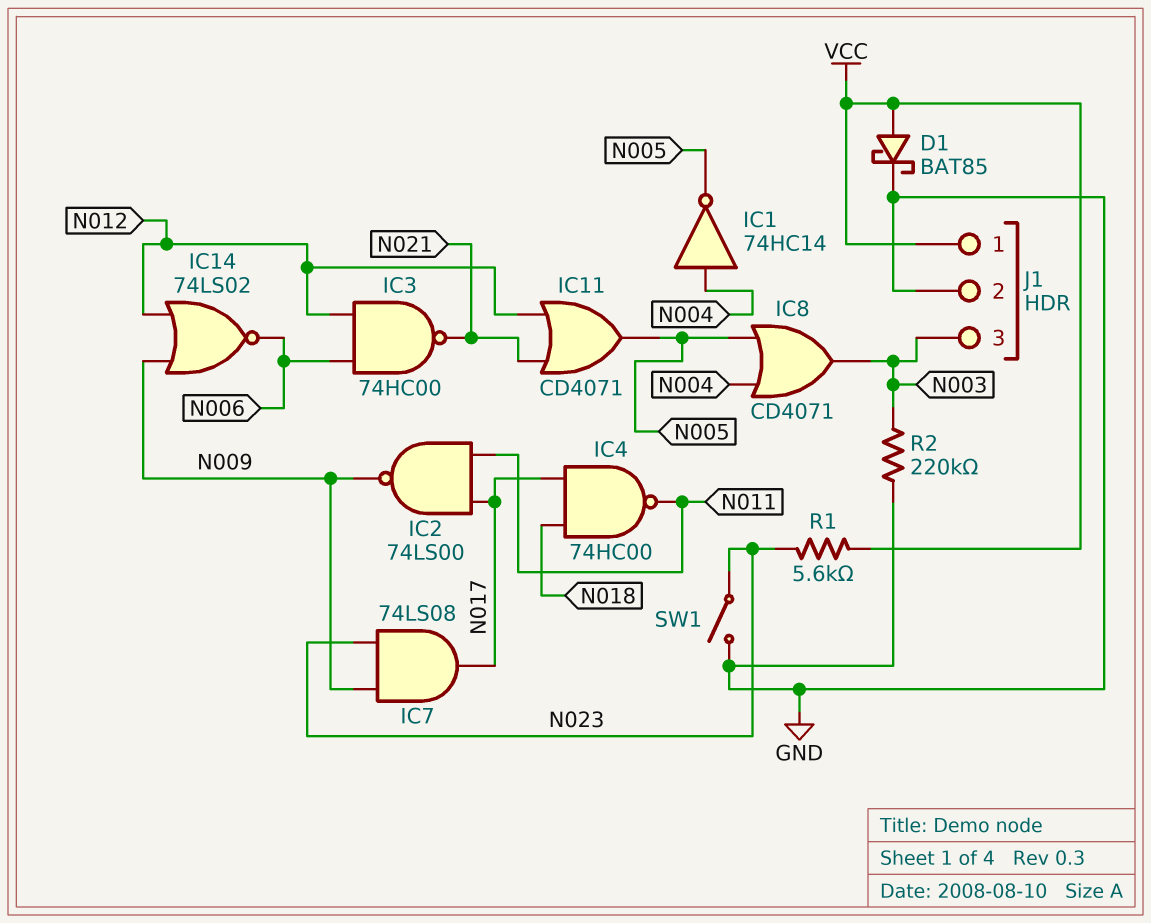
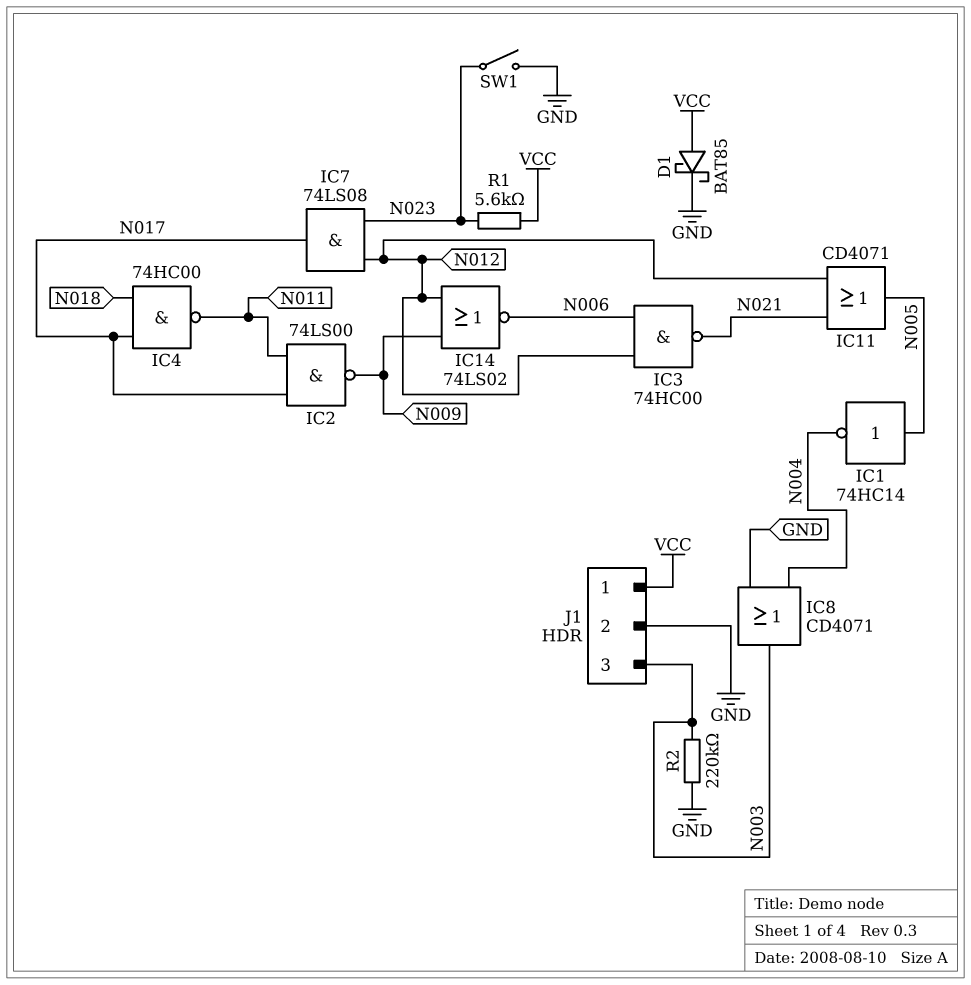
IC1: NOT 74HC14 (in N004, out N005) -> NOT 74HC14 (in N005, out N004)
IC7: AND 74LS08 (in N009, in N023, out N017) -> AND 74LS08 (in N012, in N023, out N017)
IC8: OR CD4071 (in N004, in N005, out N003) -> OR CD4071 (in GND, in N004, out N003)

